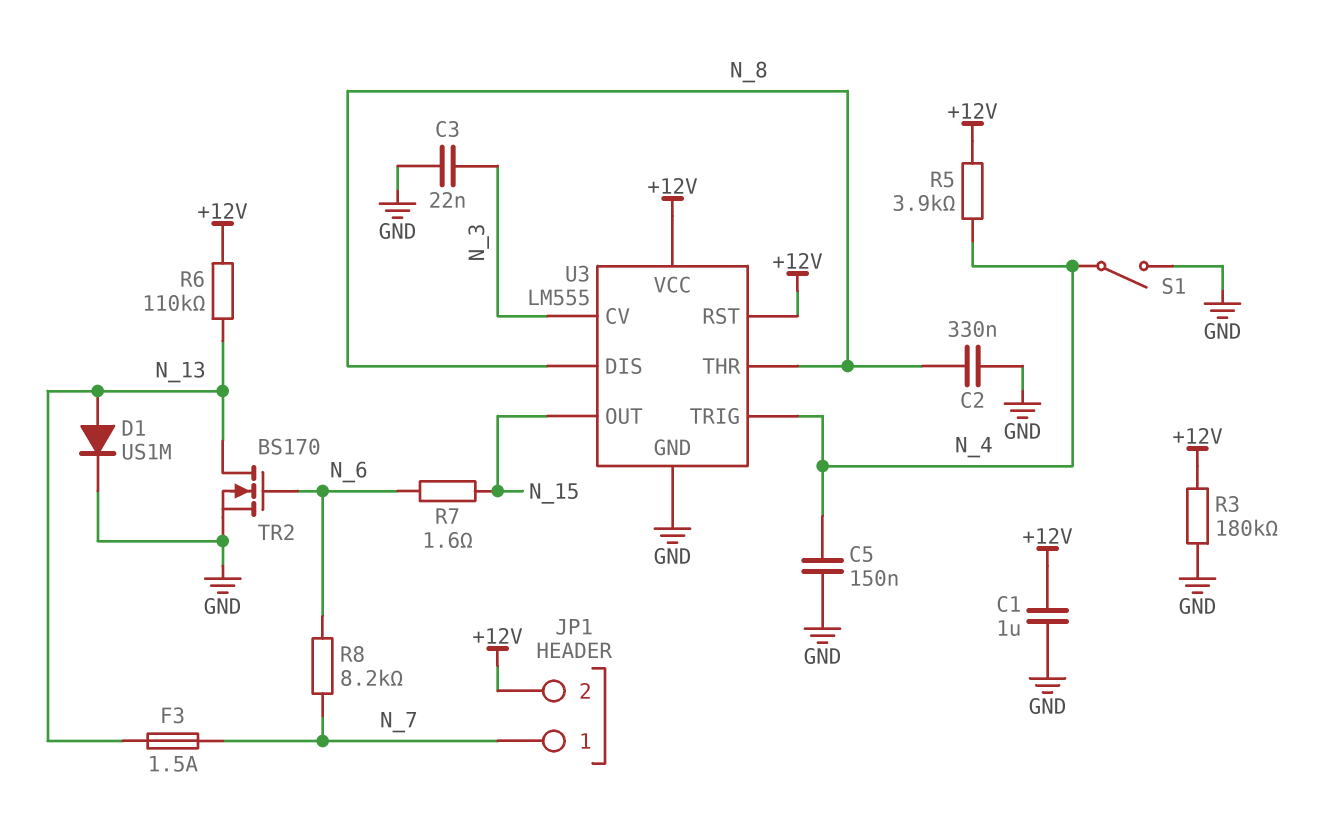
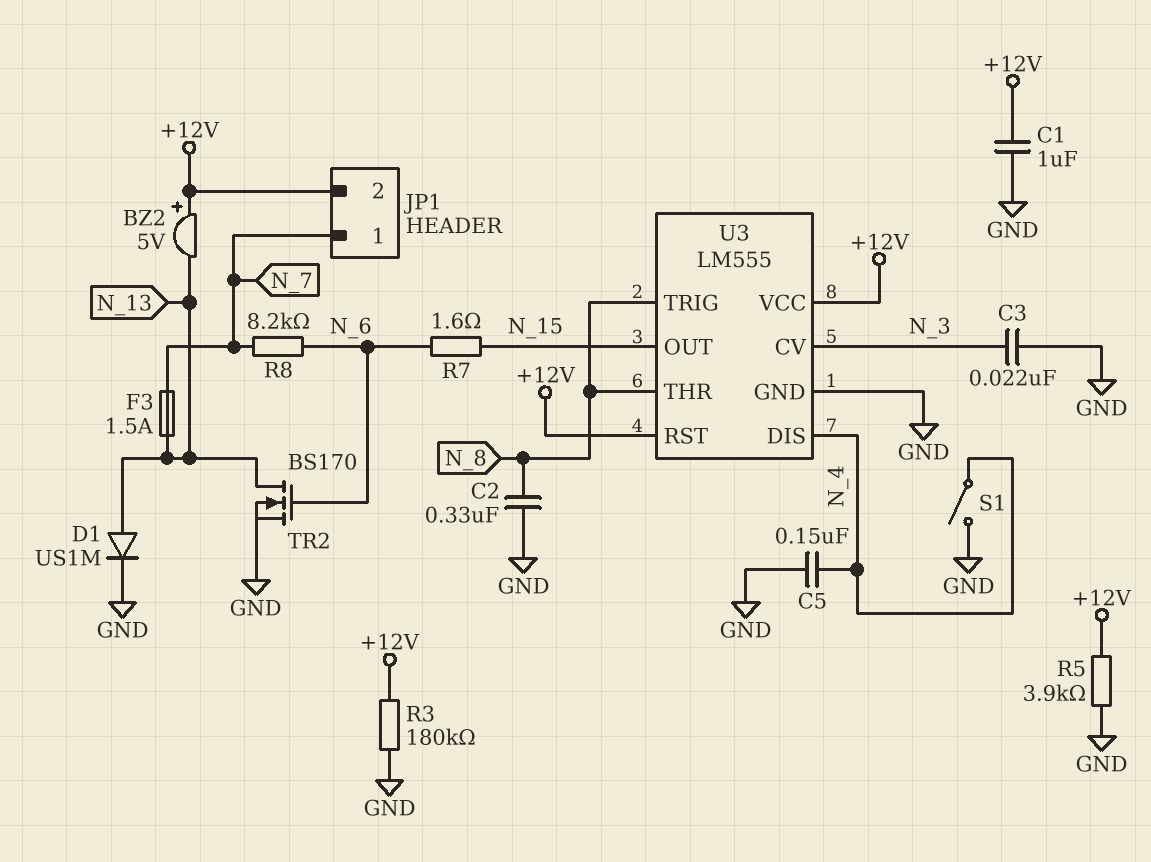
BZ2: none -> buzzer 5V (plus +12V, minus N_13)
R5: 3.9k (+12V, N_4) -> 3.9k (+12V, GND)
R6: 110k (+12V, N_13) -> none
U3 pin DIS: N_8 -> N_4
U3 pin TRIG: N_4 -> N_8

